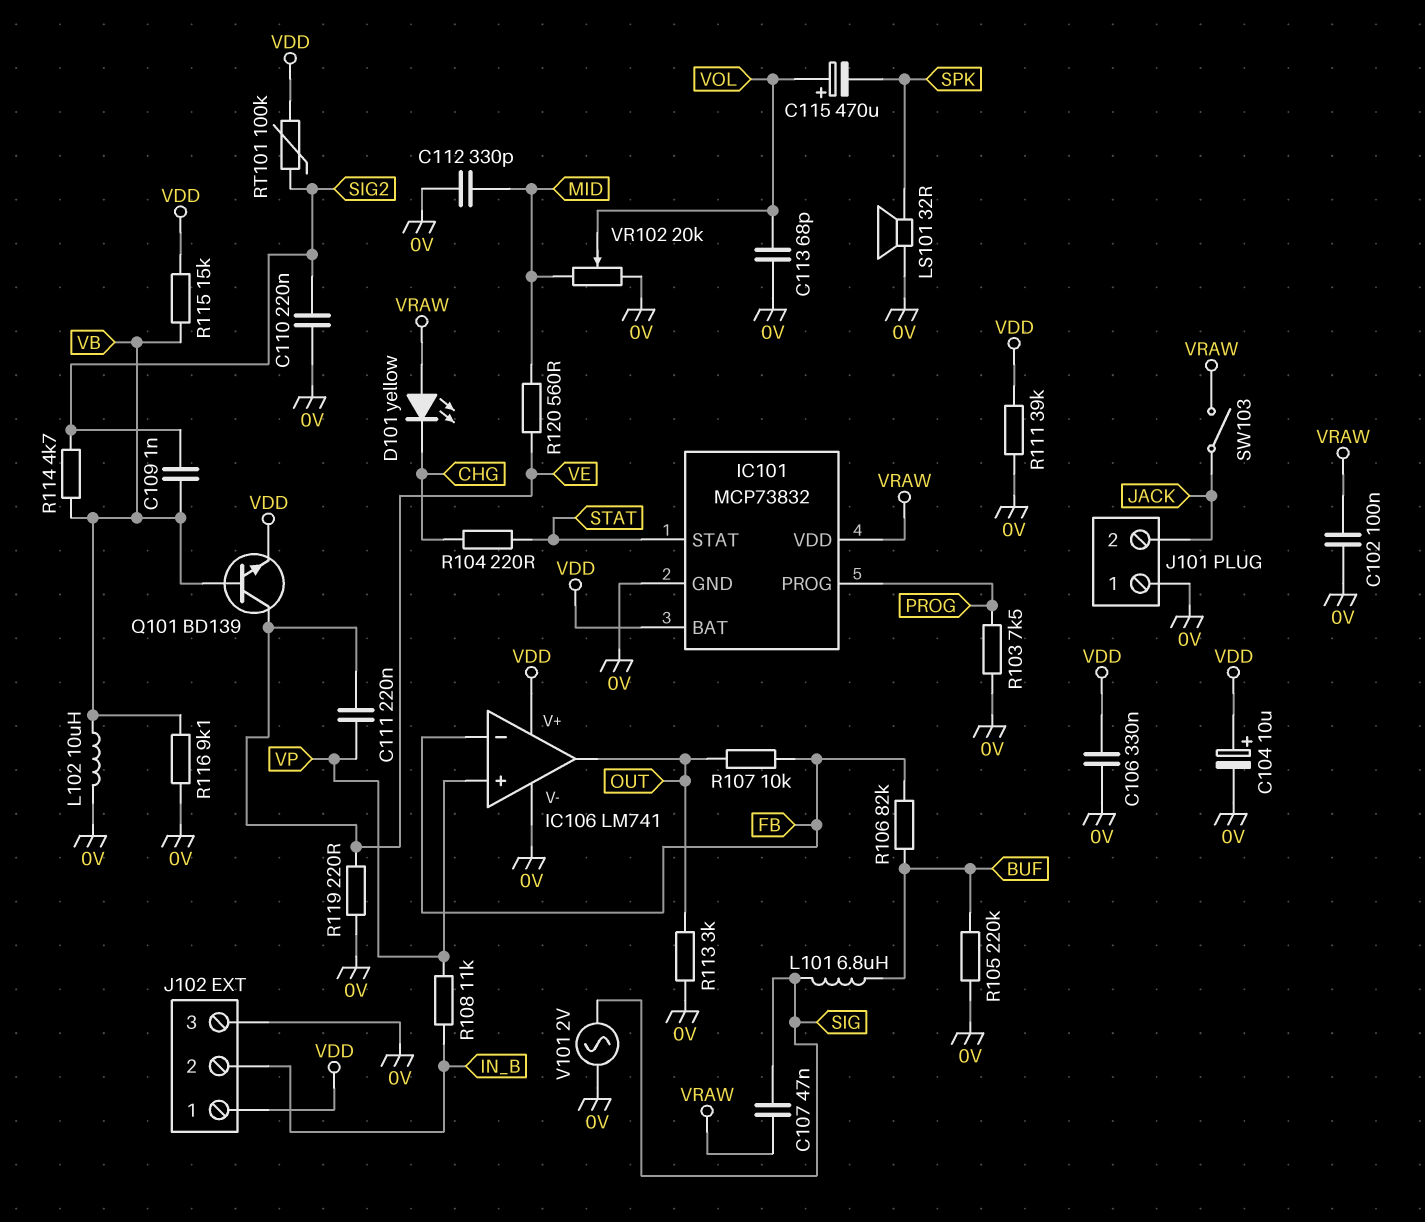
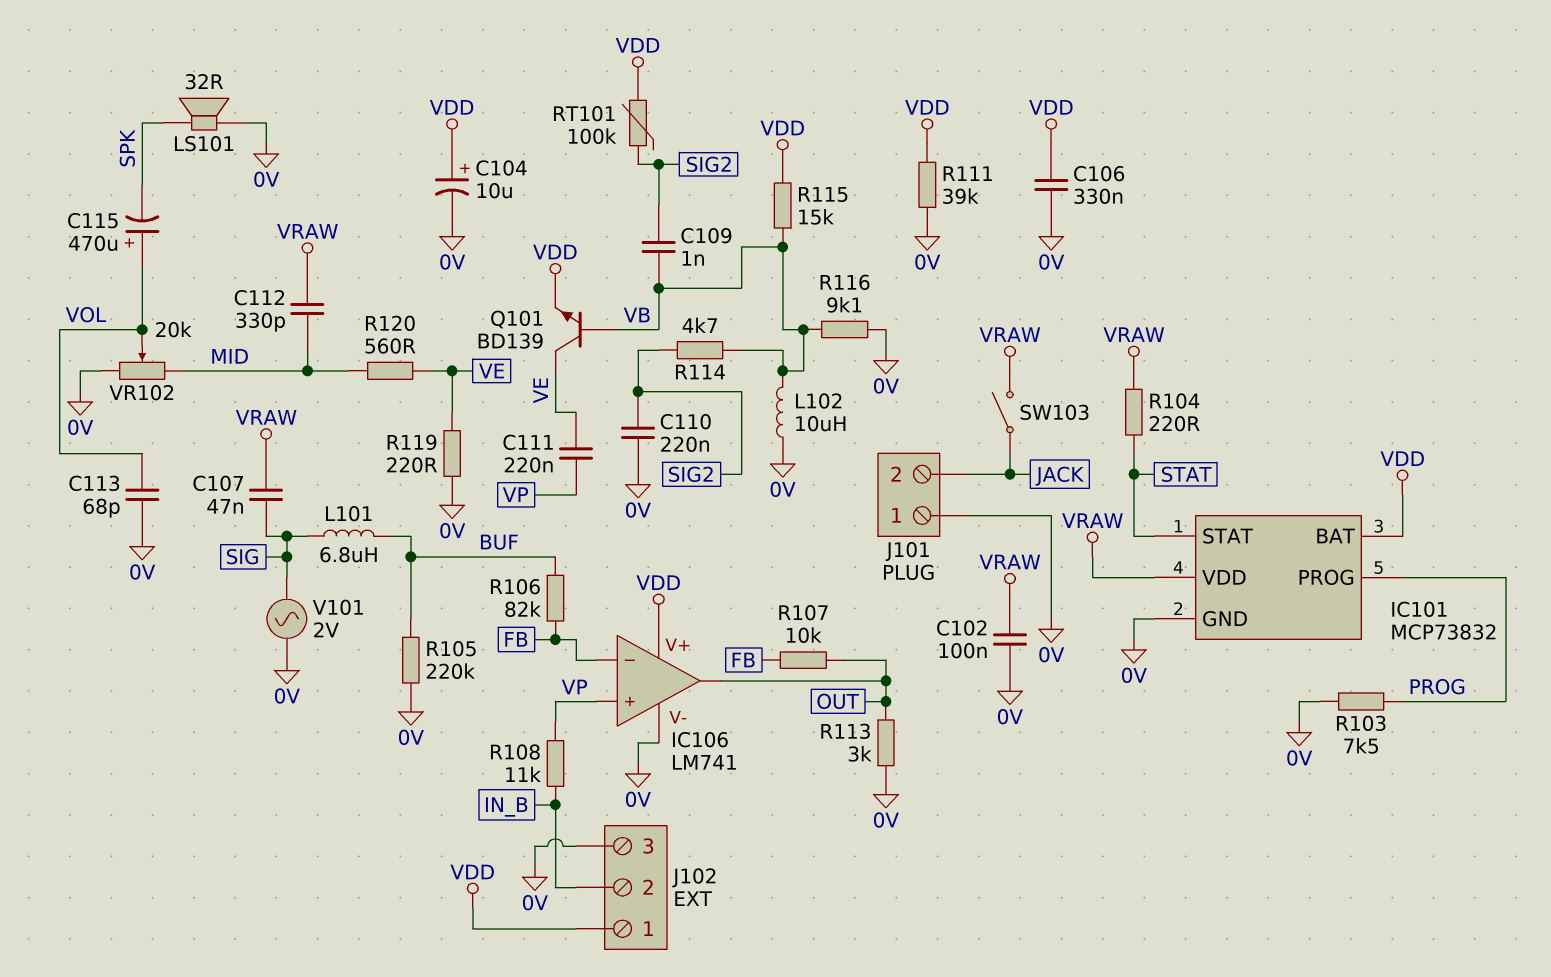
C112: 330pF (0V, MID) -> 330pF (MID, VRAW)
D101: LED yellow (A VRAW, K CHG) -> none
R104: 220 (CHG, STAT) -> 220 (STAT, VRAW)

